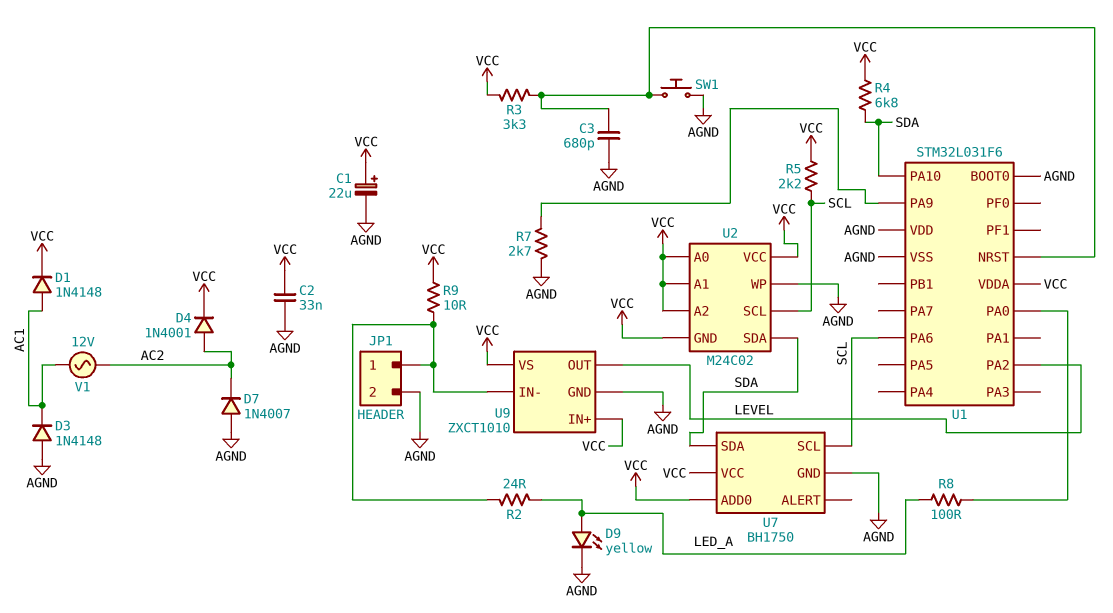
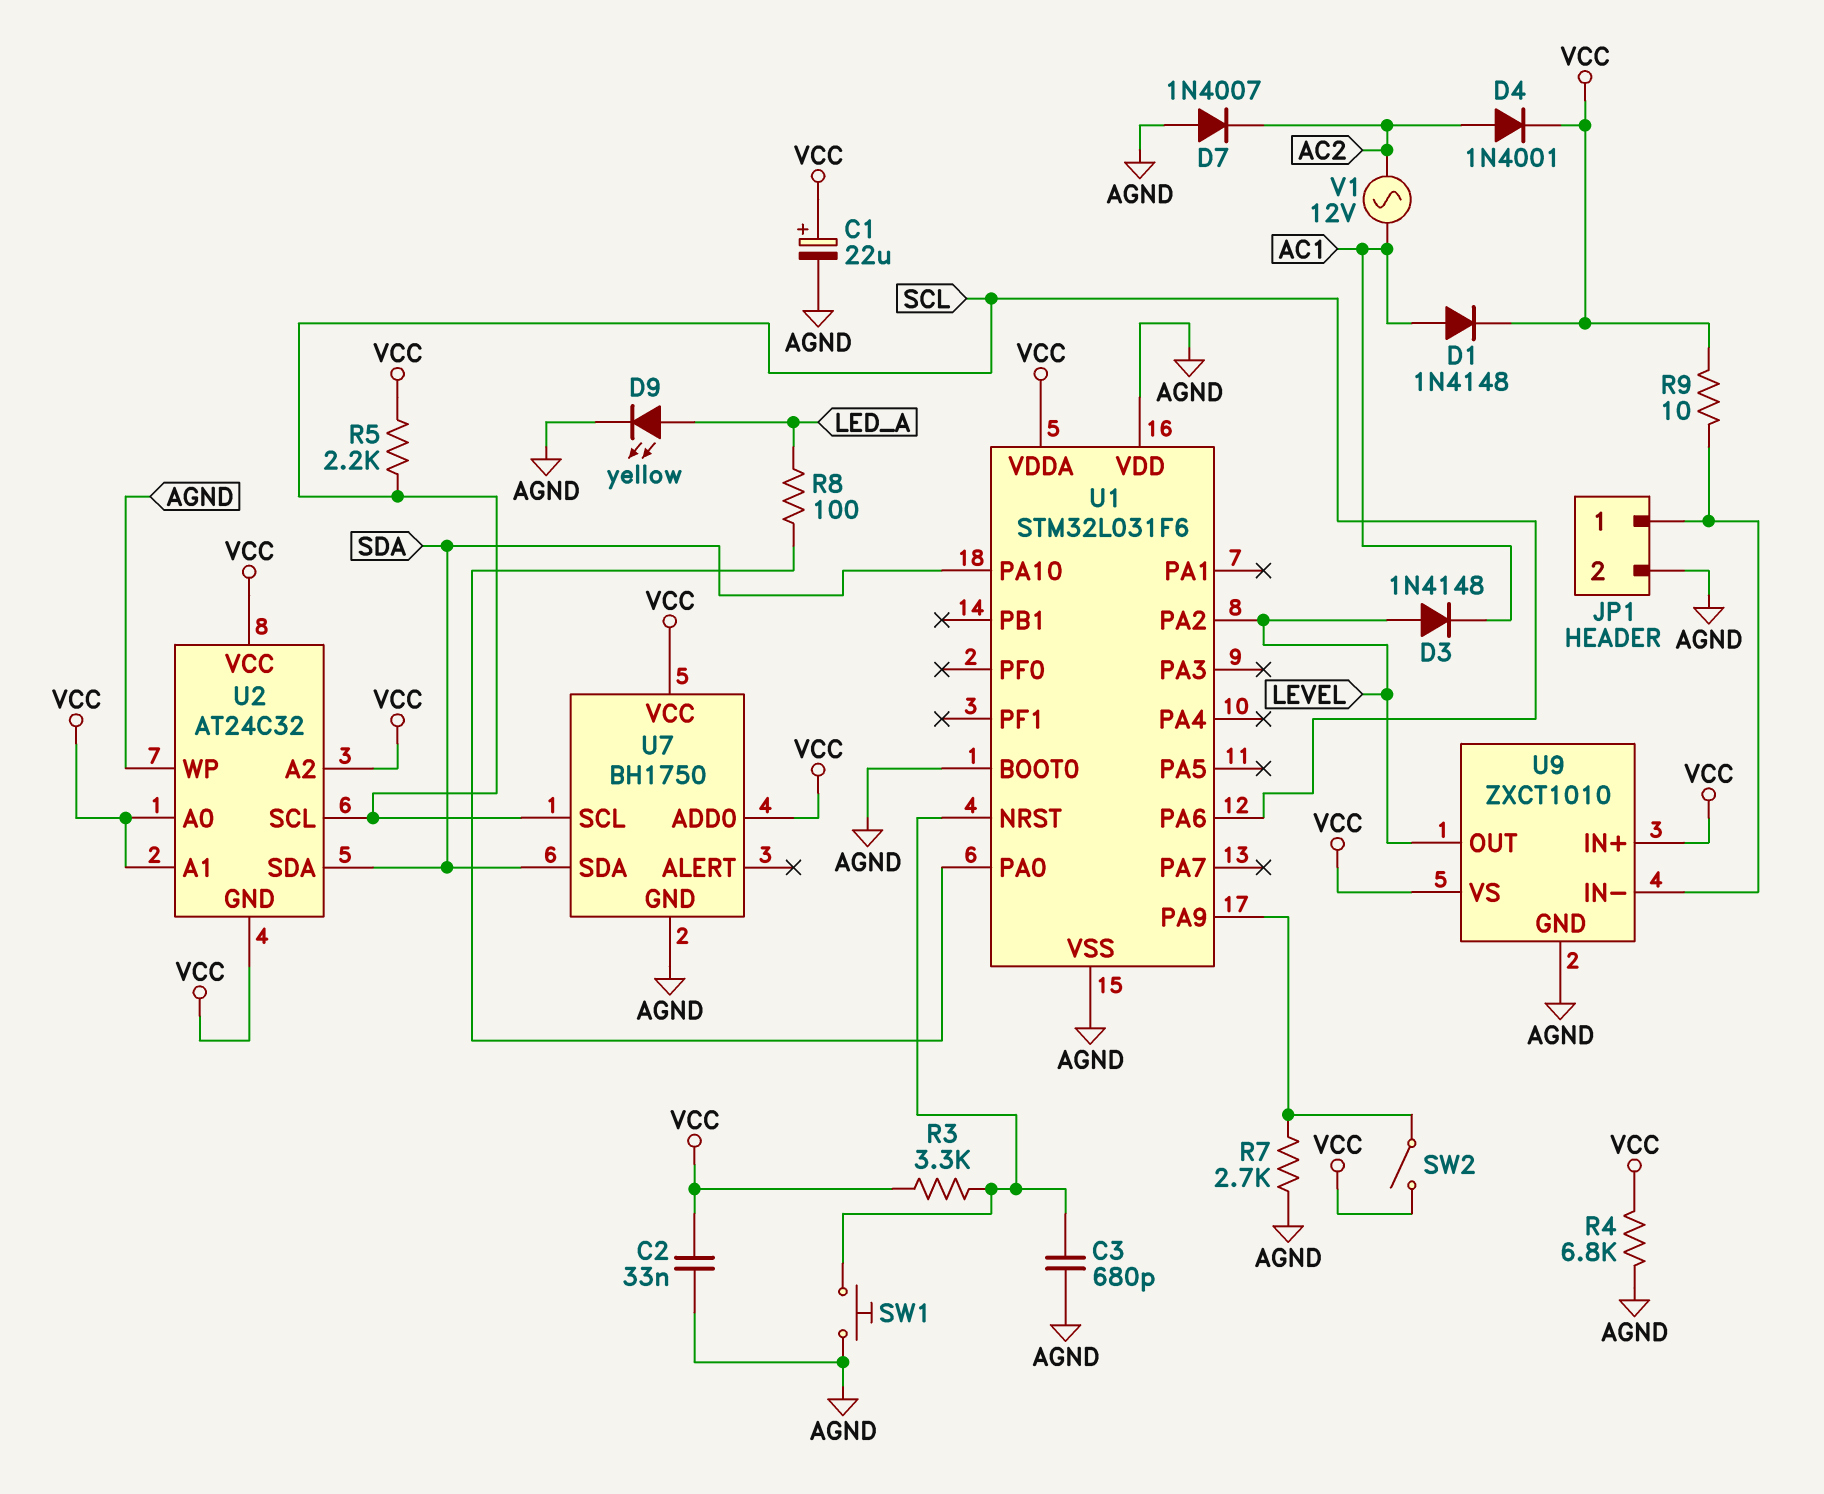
D3: diode 1N4148 (A AGND, K AC1) -> diode 1N4148 (A LEVEL, K AC1)
R2: 24 (JP1/1, LED_A) -> none
R4: 6.8k (SDA, VCC) -> 6.8k (AGND, VCC)
SW2: none -> switch (U1/PA9, VCC)
U2: M24C02 -> AT24C32

